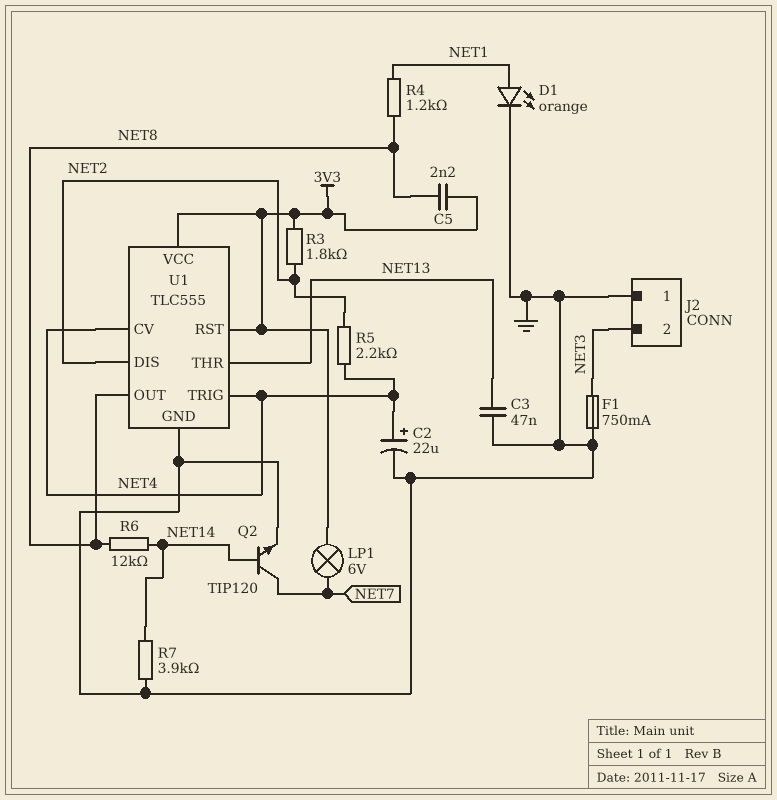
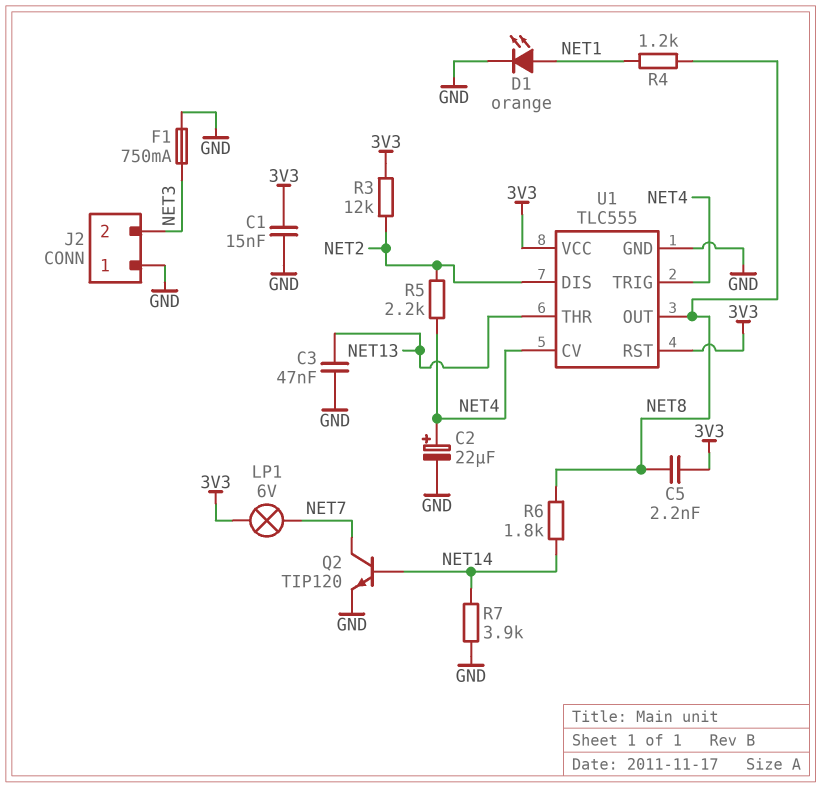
C1: none -> 15nF (3V3, GND)
R3: 1.8k (3V3, NET2) -> 12k (3V3, NET2)
R6: 12k (NET8, NET14) -> 1.8k (NET8, NET14)

